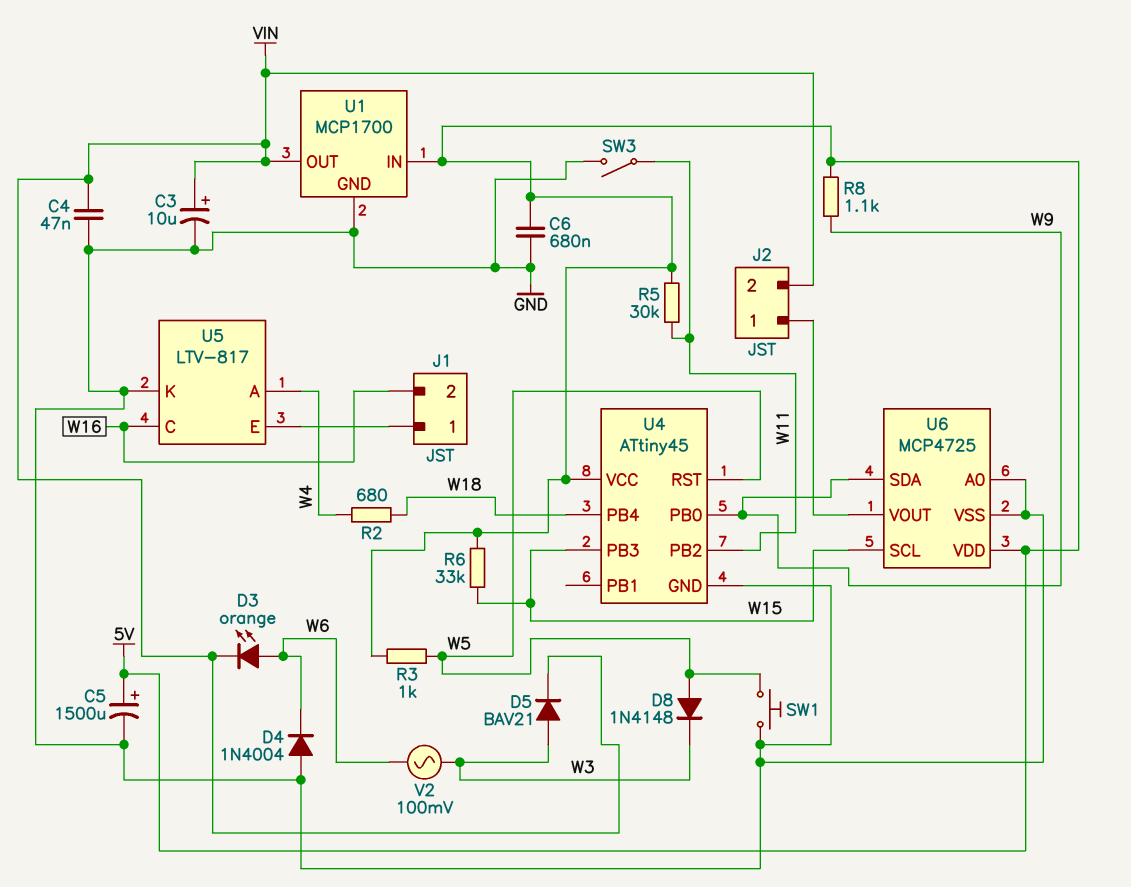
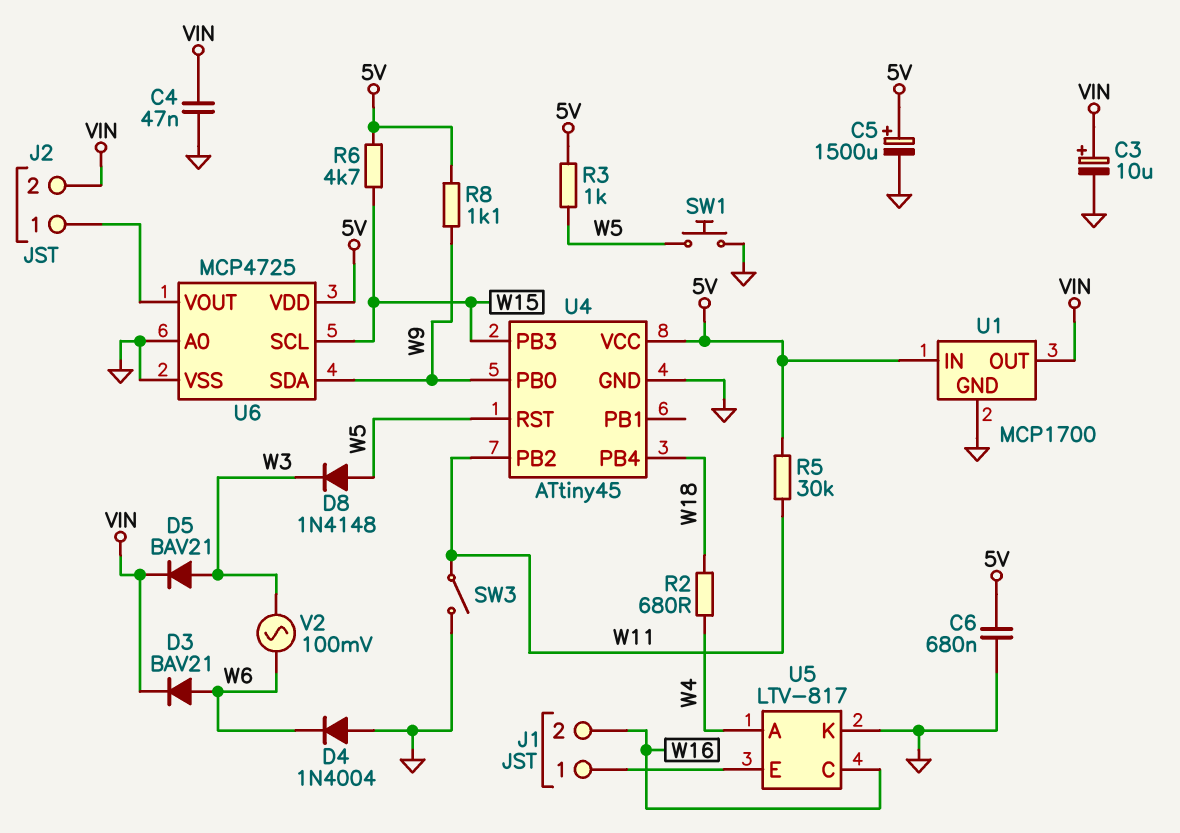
D3: LED orange (A W6, K VIN) -> diode BAV21 (A W6, K VIN)
R6: 33k (5V, W15) -> 4.7k (5V, W15)

